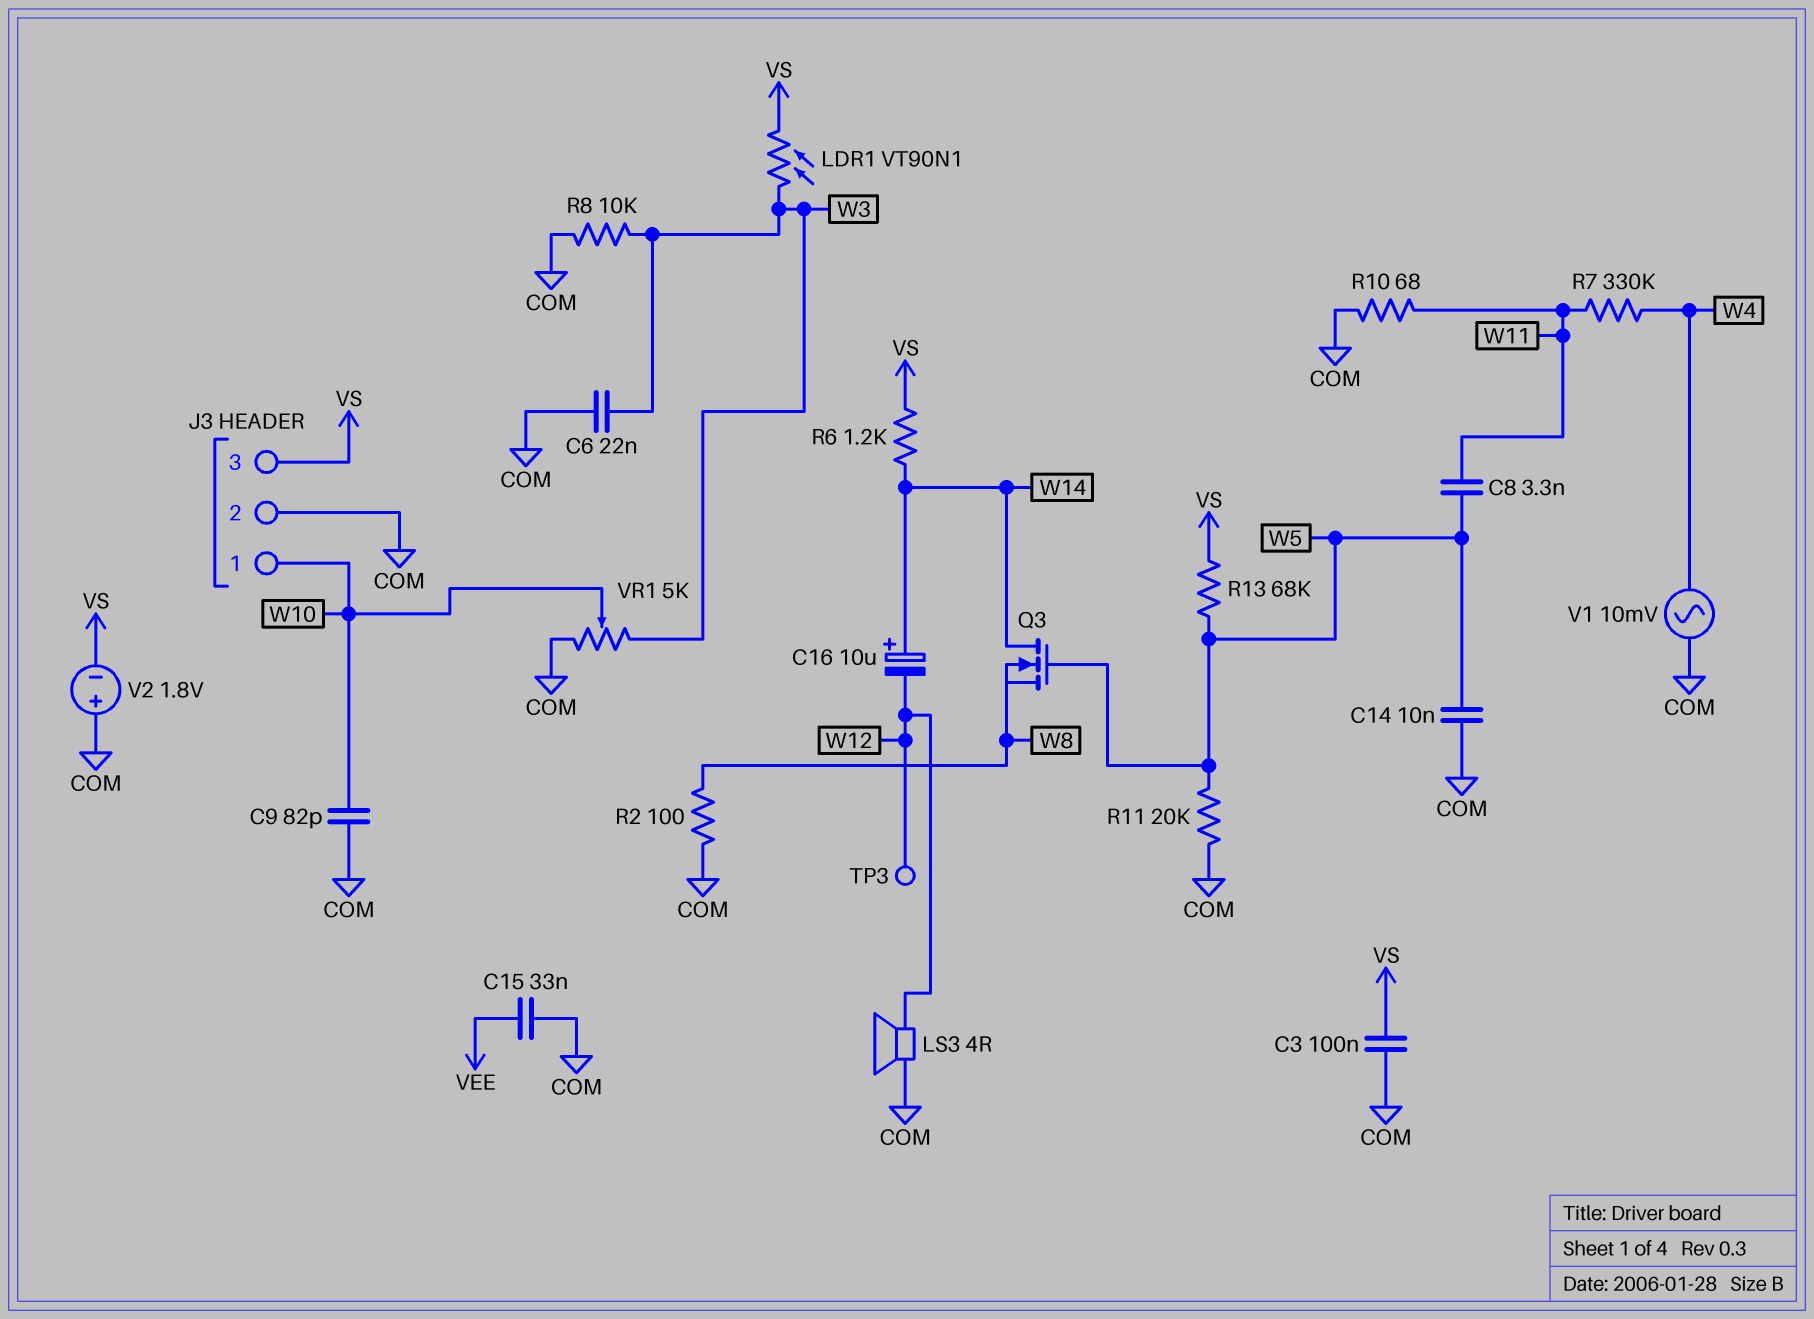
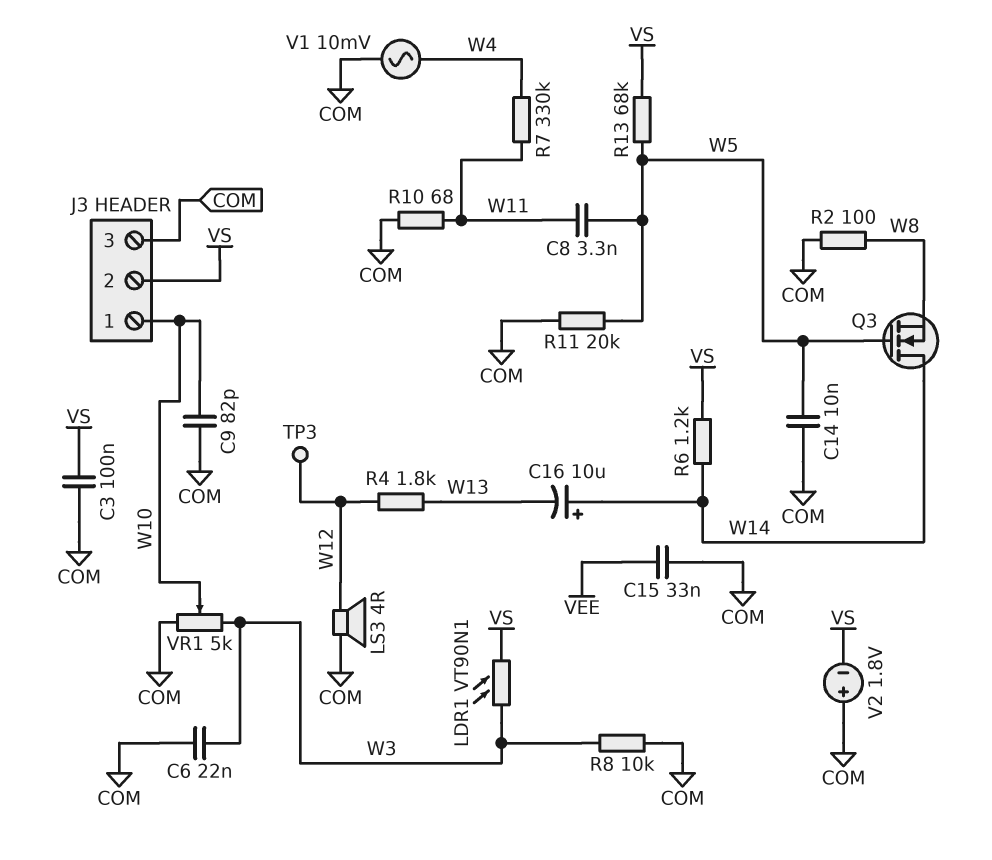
C16: 10uF (plus W14, minus W12) -> 10uF (plus W14, minus W13)
J3 pin 2: COM -> VS
J3 pin 3: VS -> COM
R4: none -> 1.8k (W12, W13)

